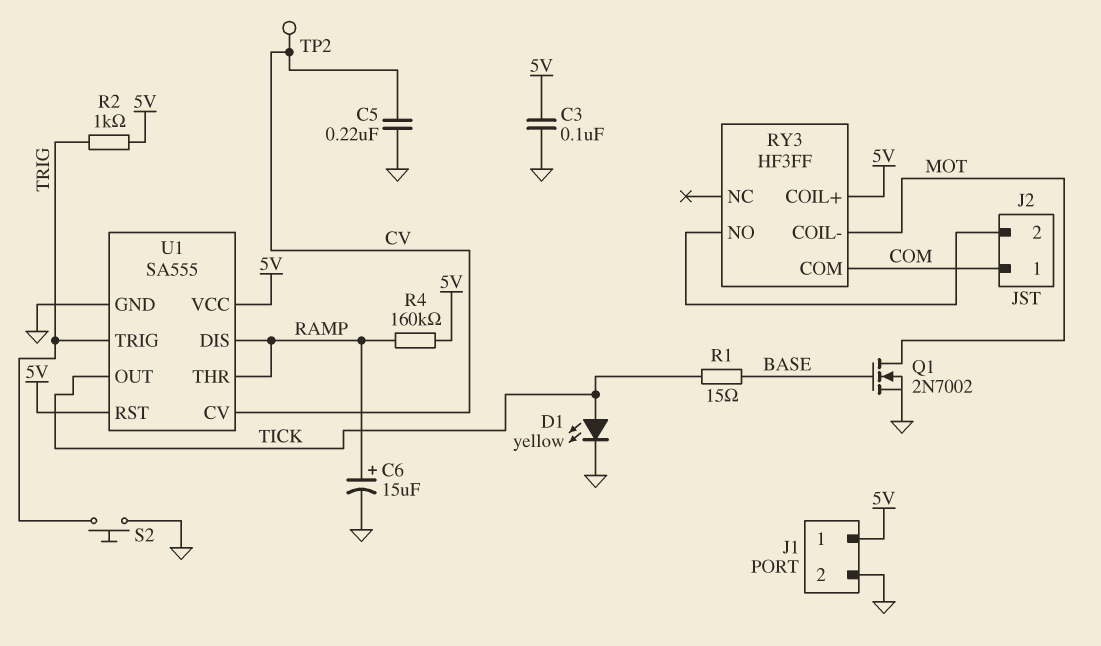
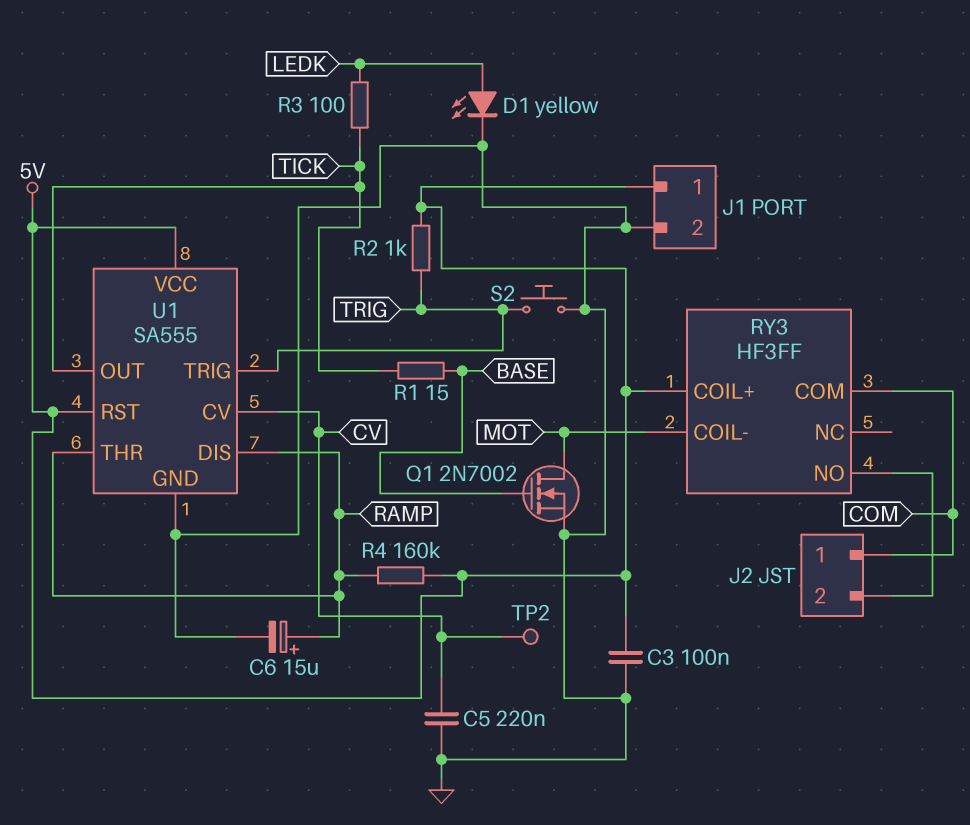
D1: LED yellow (A TICK, K GND) -> LED yellow (A LEDK, K GND)
R3: none -> 100 (LEDK, TICK)

